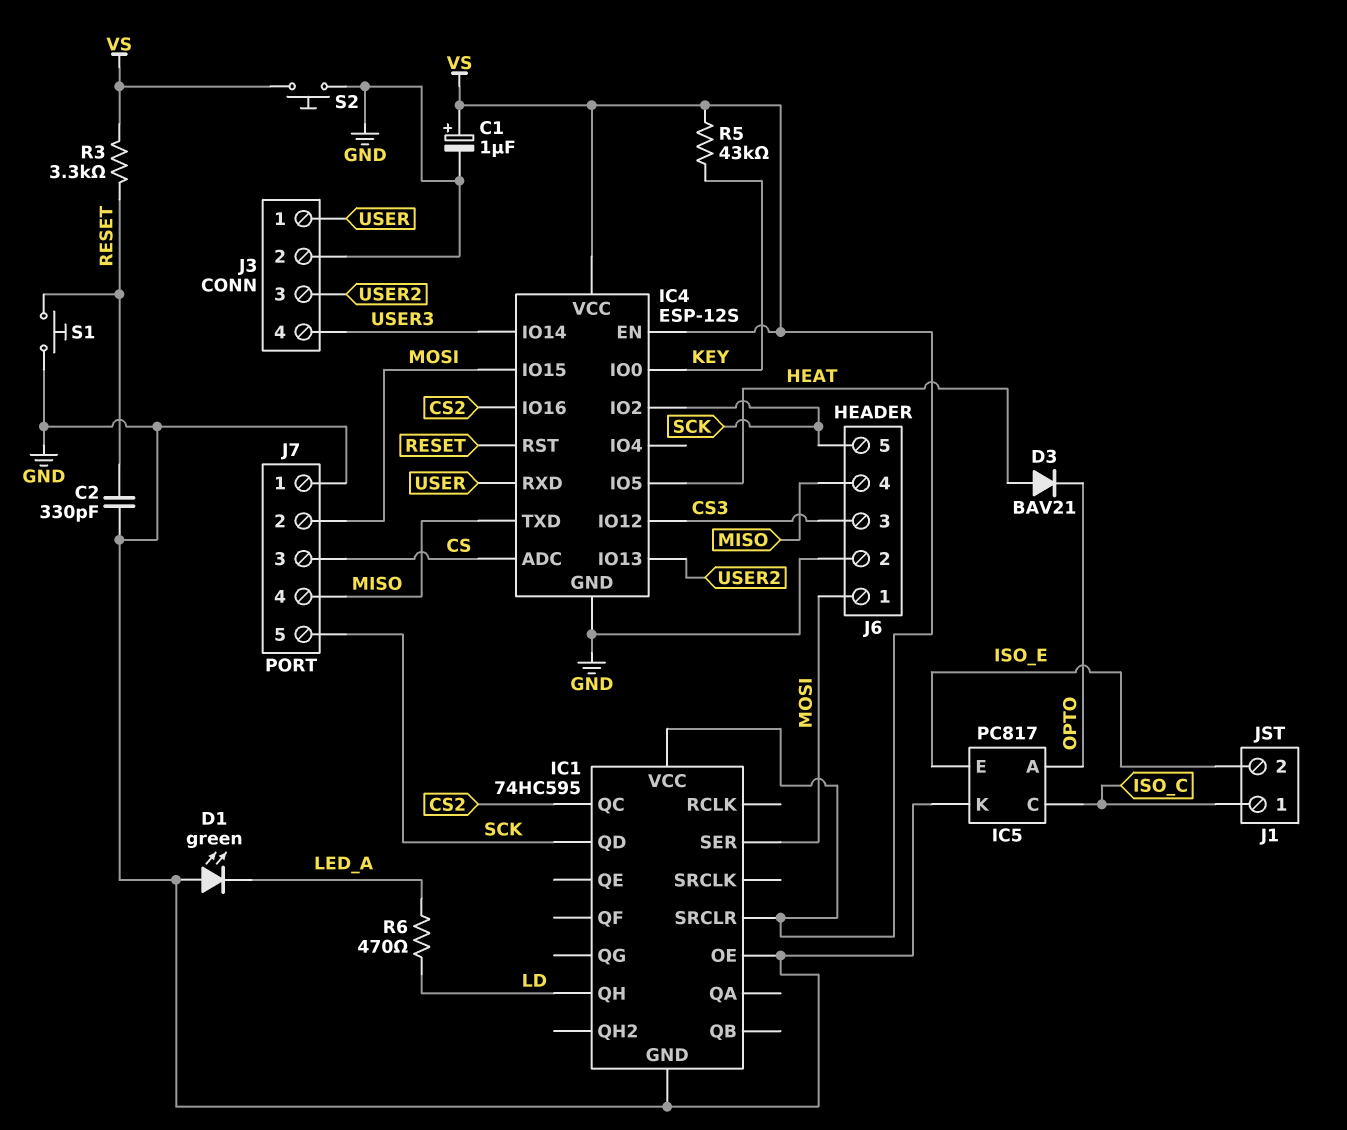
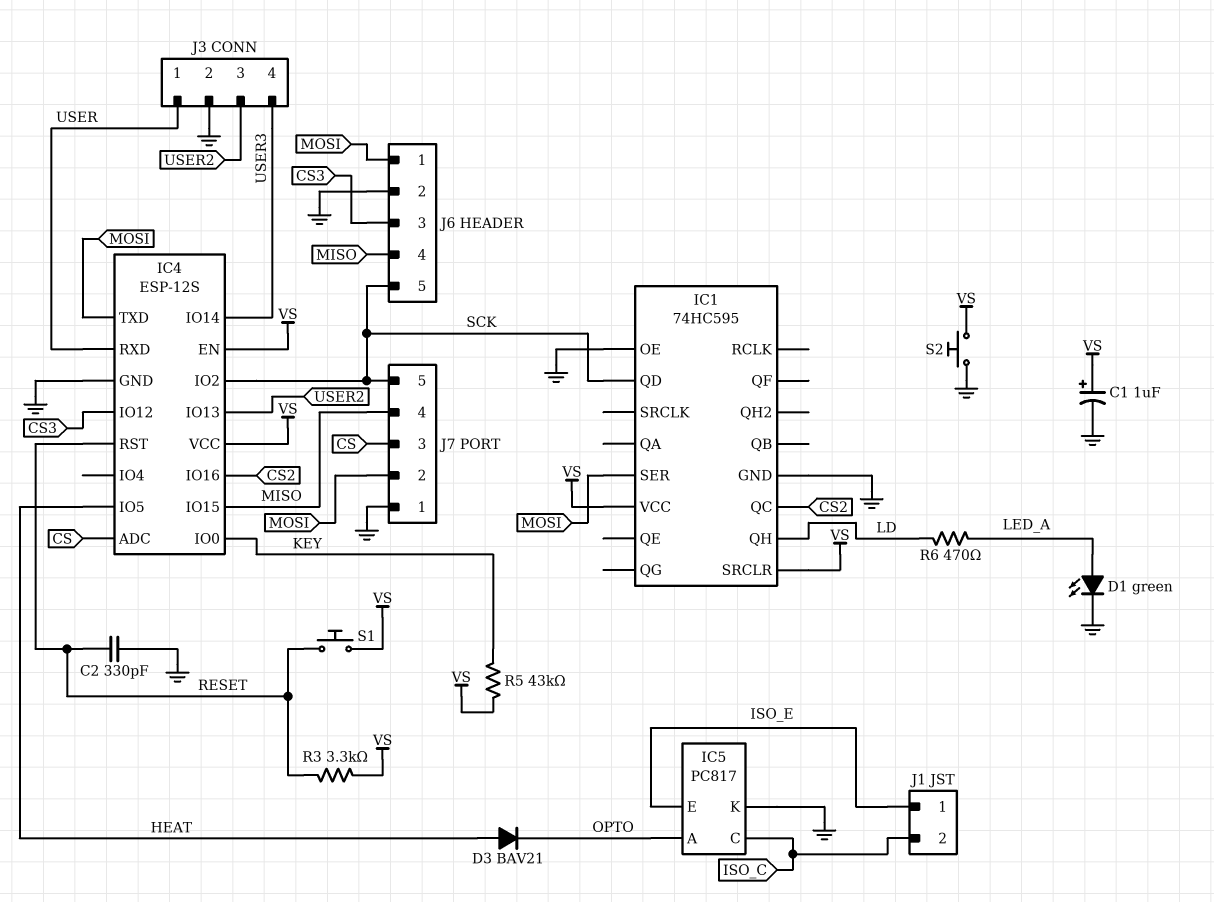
D1: LED green (A GND, K LED_A) -> LED green (A LED_A, K GND)
IC4 pin IO15: MOSI -> MISO
IC4 pin TXD: MISO -> MOSI
J1 pin 1: ISO_C -> ISO_E
J1 pin 2: ISO_E -> ISO_C
S1: button (GND, RESET) -> button (RESET, VS)

